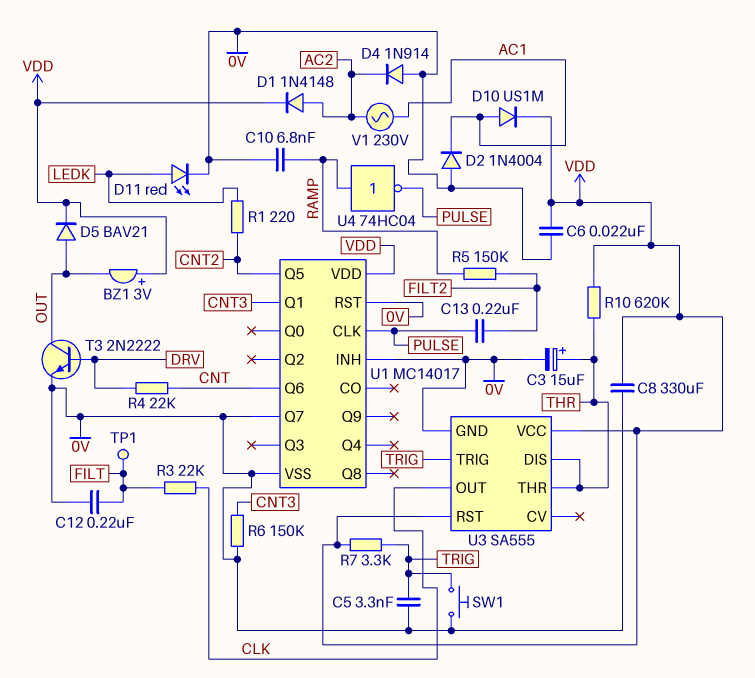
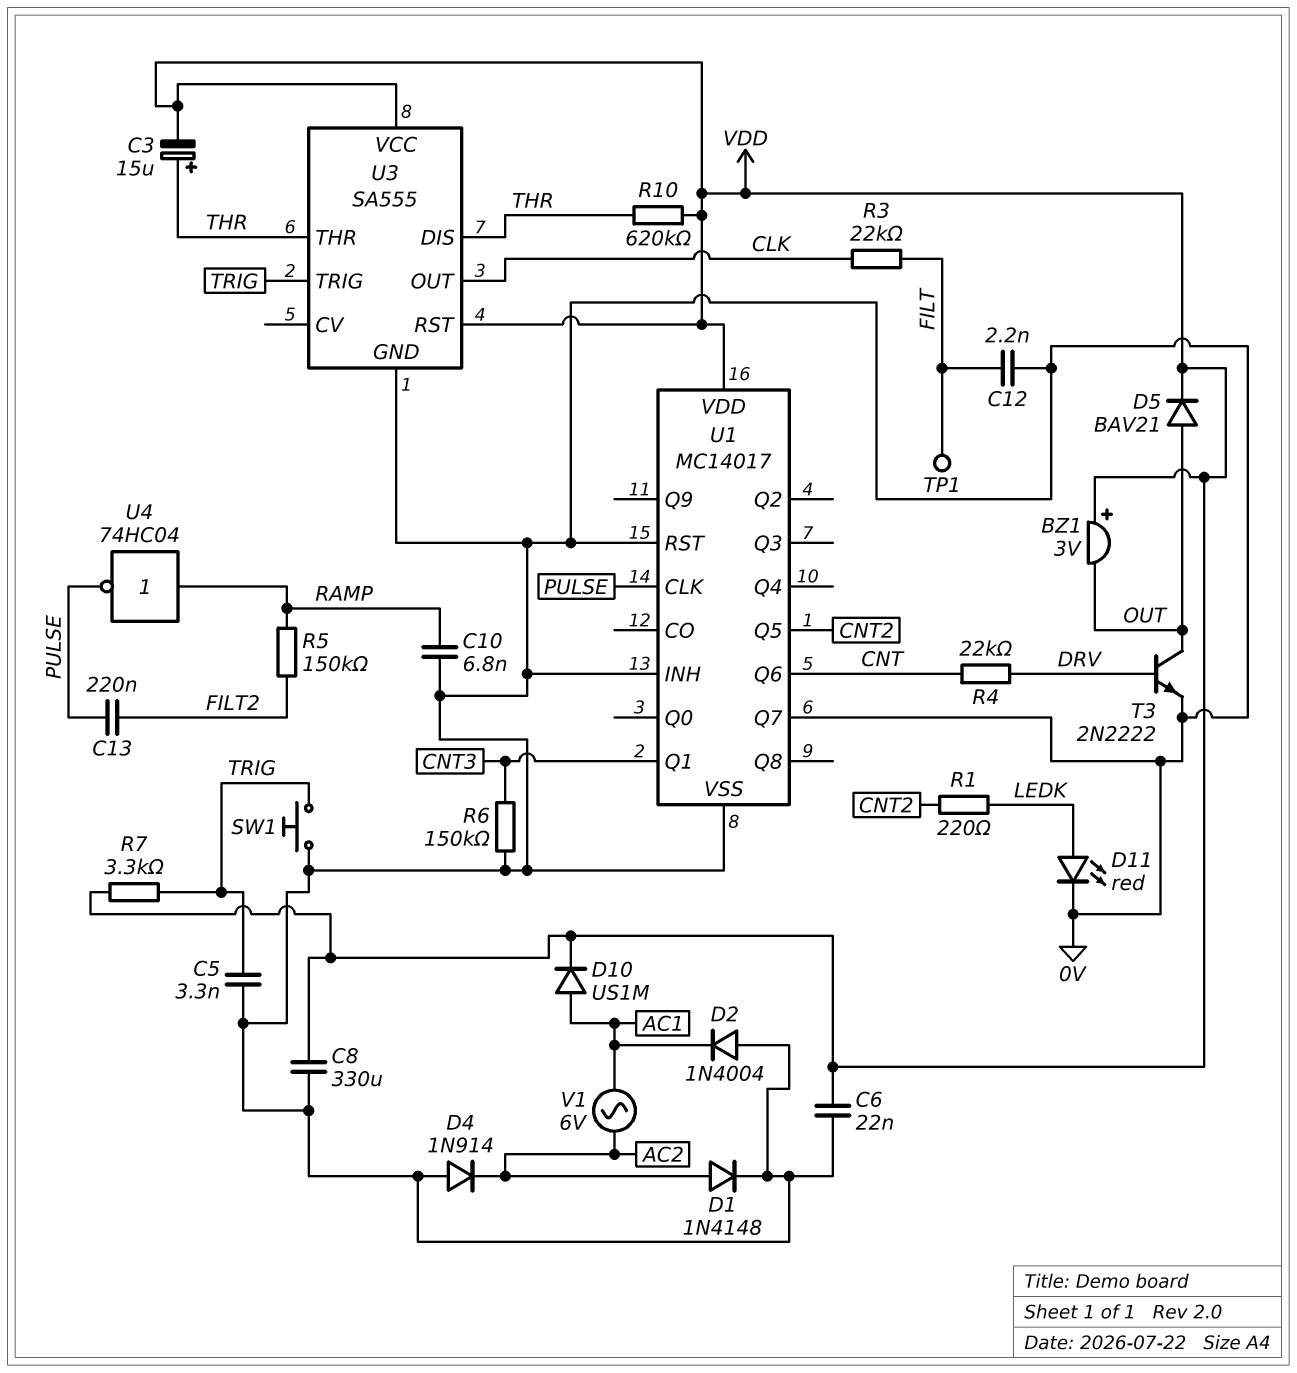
C3: 15uF (plus THR, minus 0V) -> 15uF (plus THR, minus VDD)
C12: 220nF (0V, FILT) -> 2.2nF (0V, FILT)
D1: diode 1N4148 (A AC2, K VDD) -> diode 1N4148 (A AC2, K 0V)
V1: AC 230V (AC1, AC2) -> AC 6V (AC1, AC2)

